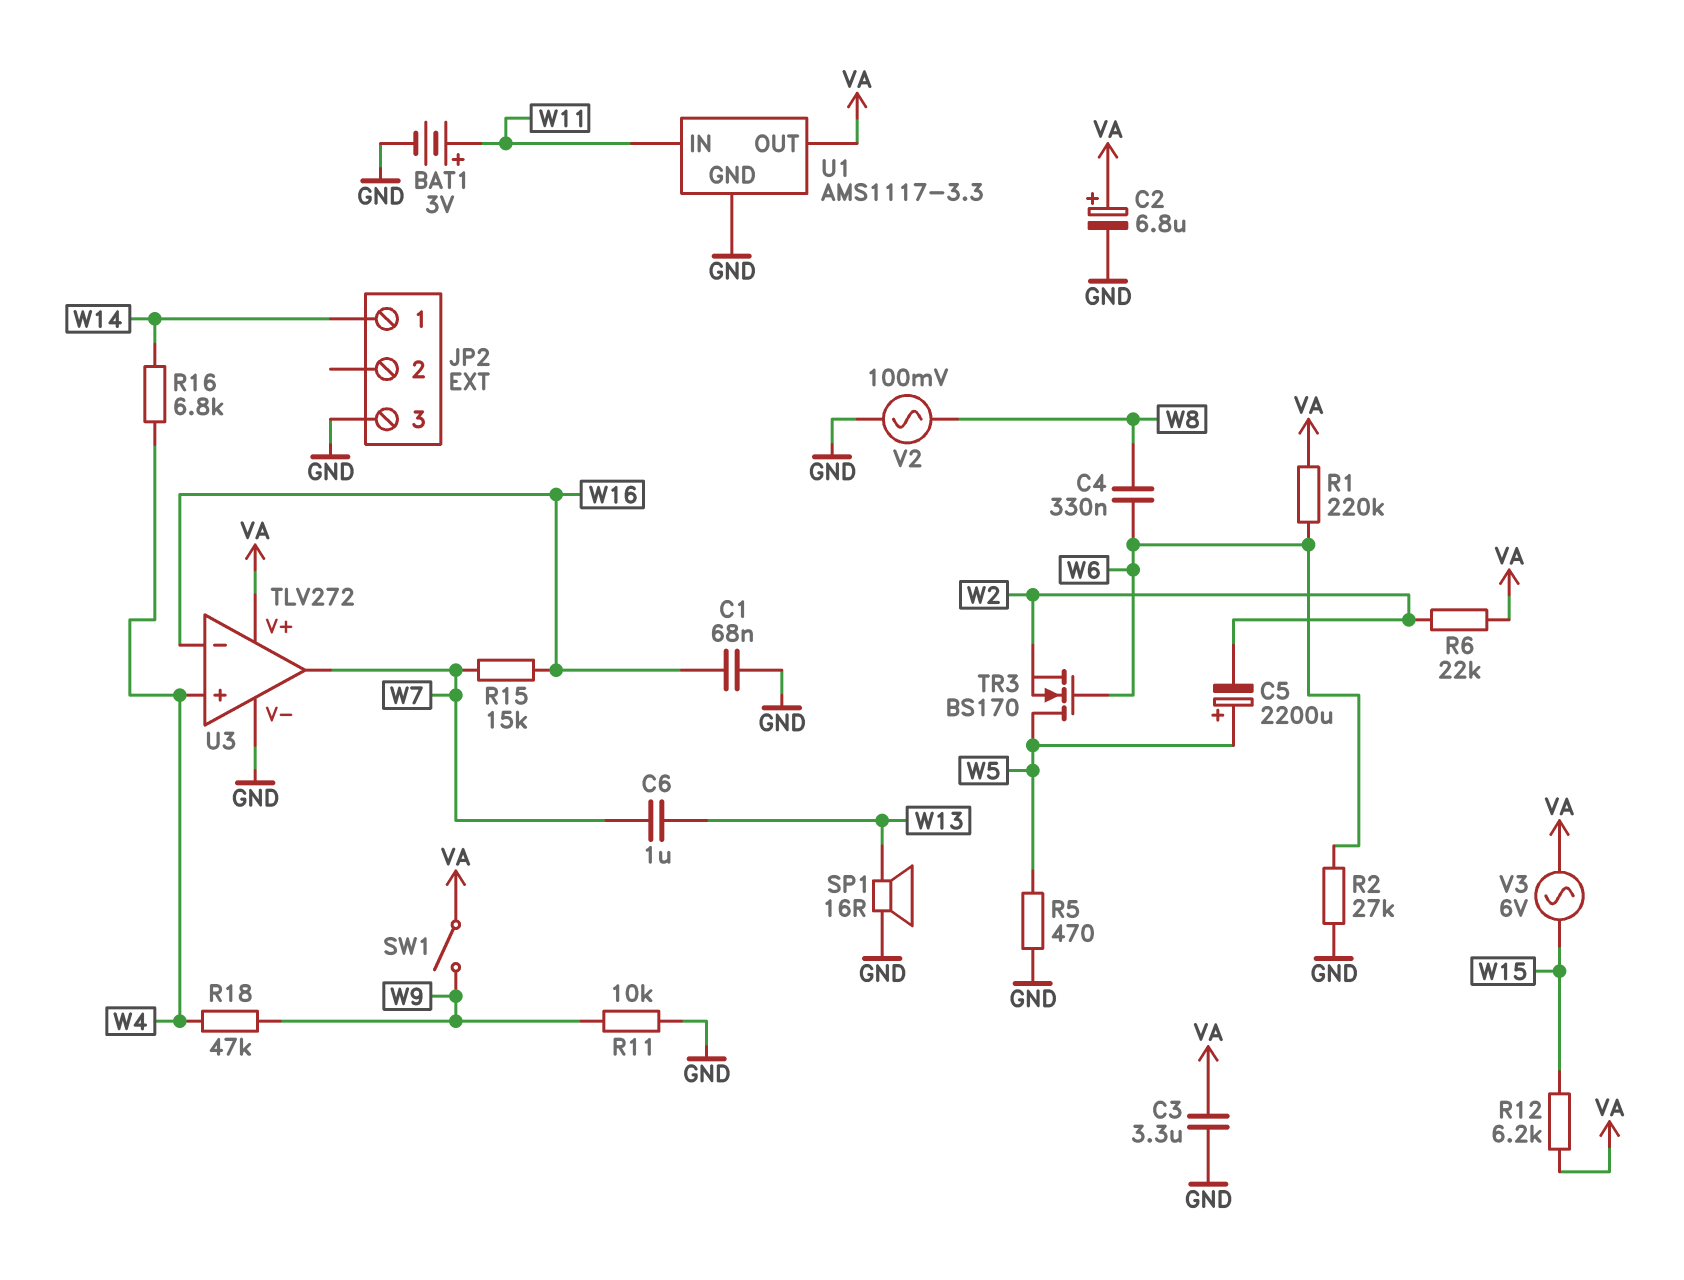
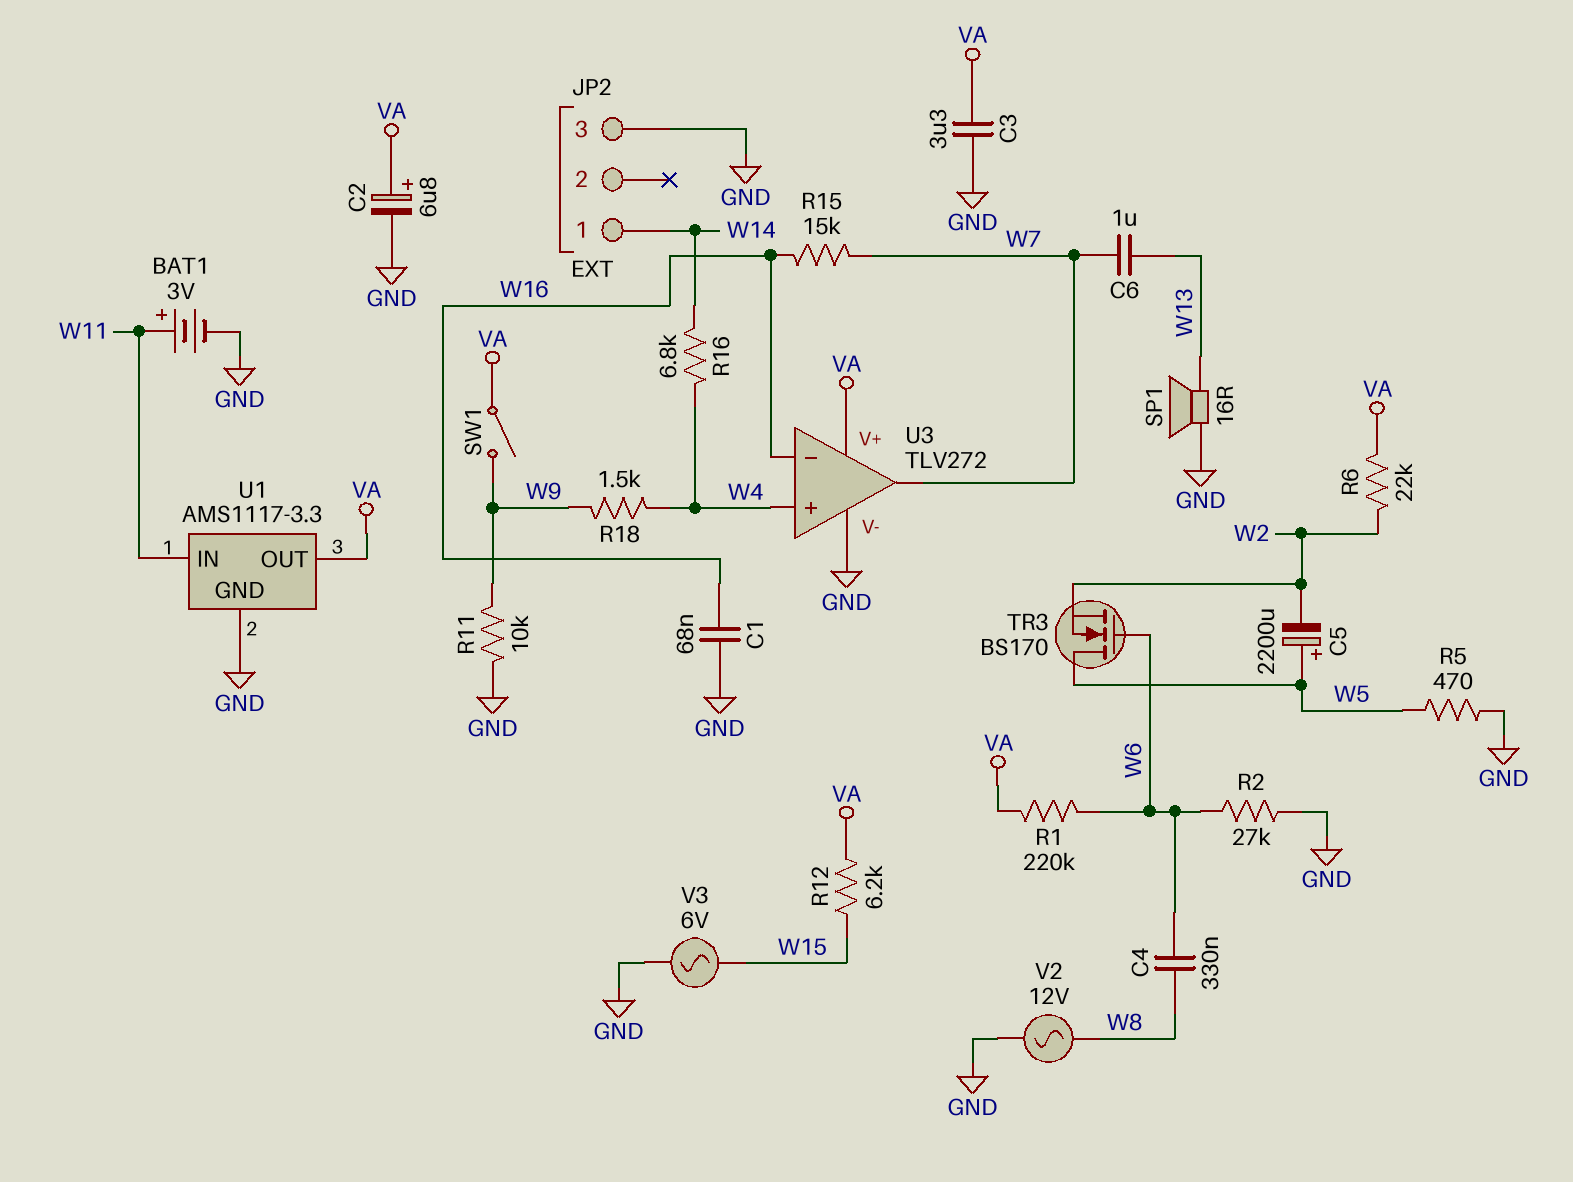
R18: 47k (W4, W9) -> 1.5k (W4, W9)
V2: AC 100mV (GND, W8) -> AC 12V (GND, W8)
V3: AC 6V (VA, W15) -> AC 6V (GND, W15)

